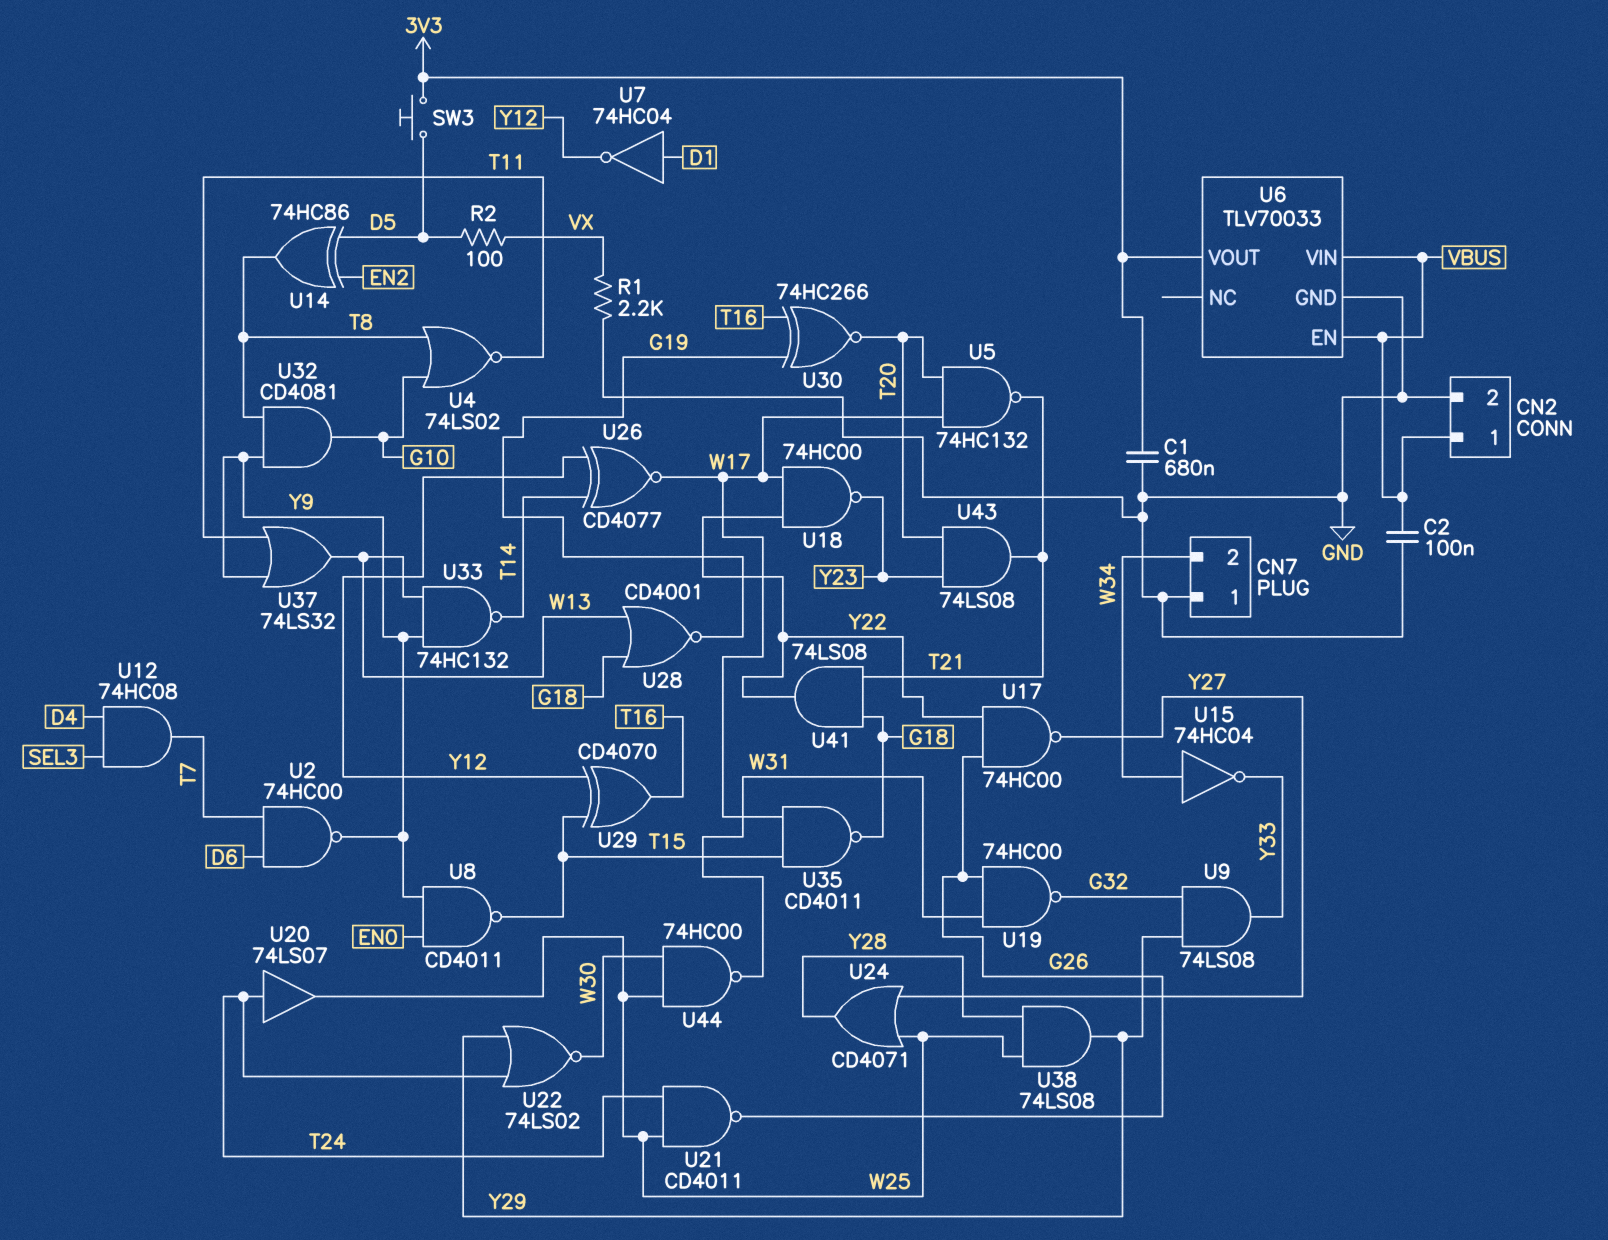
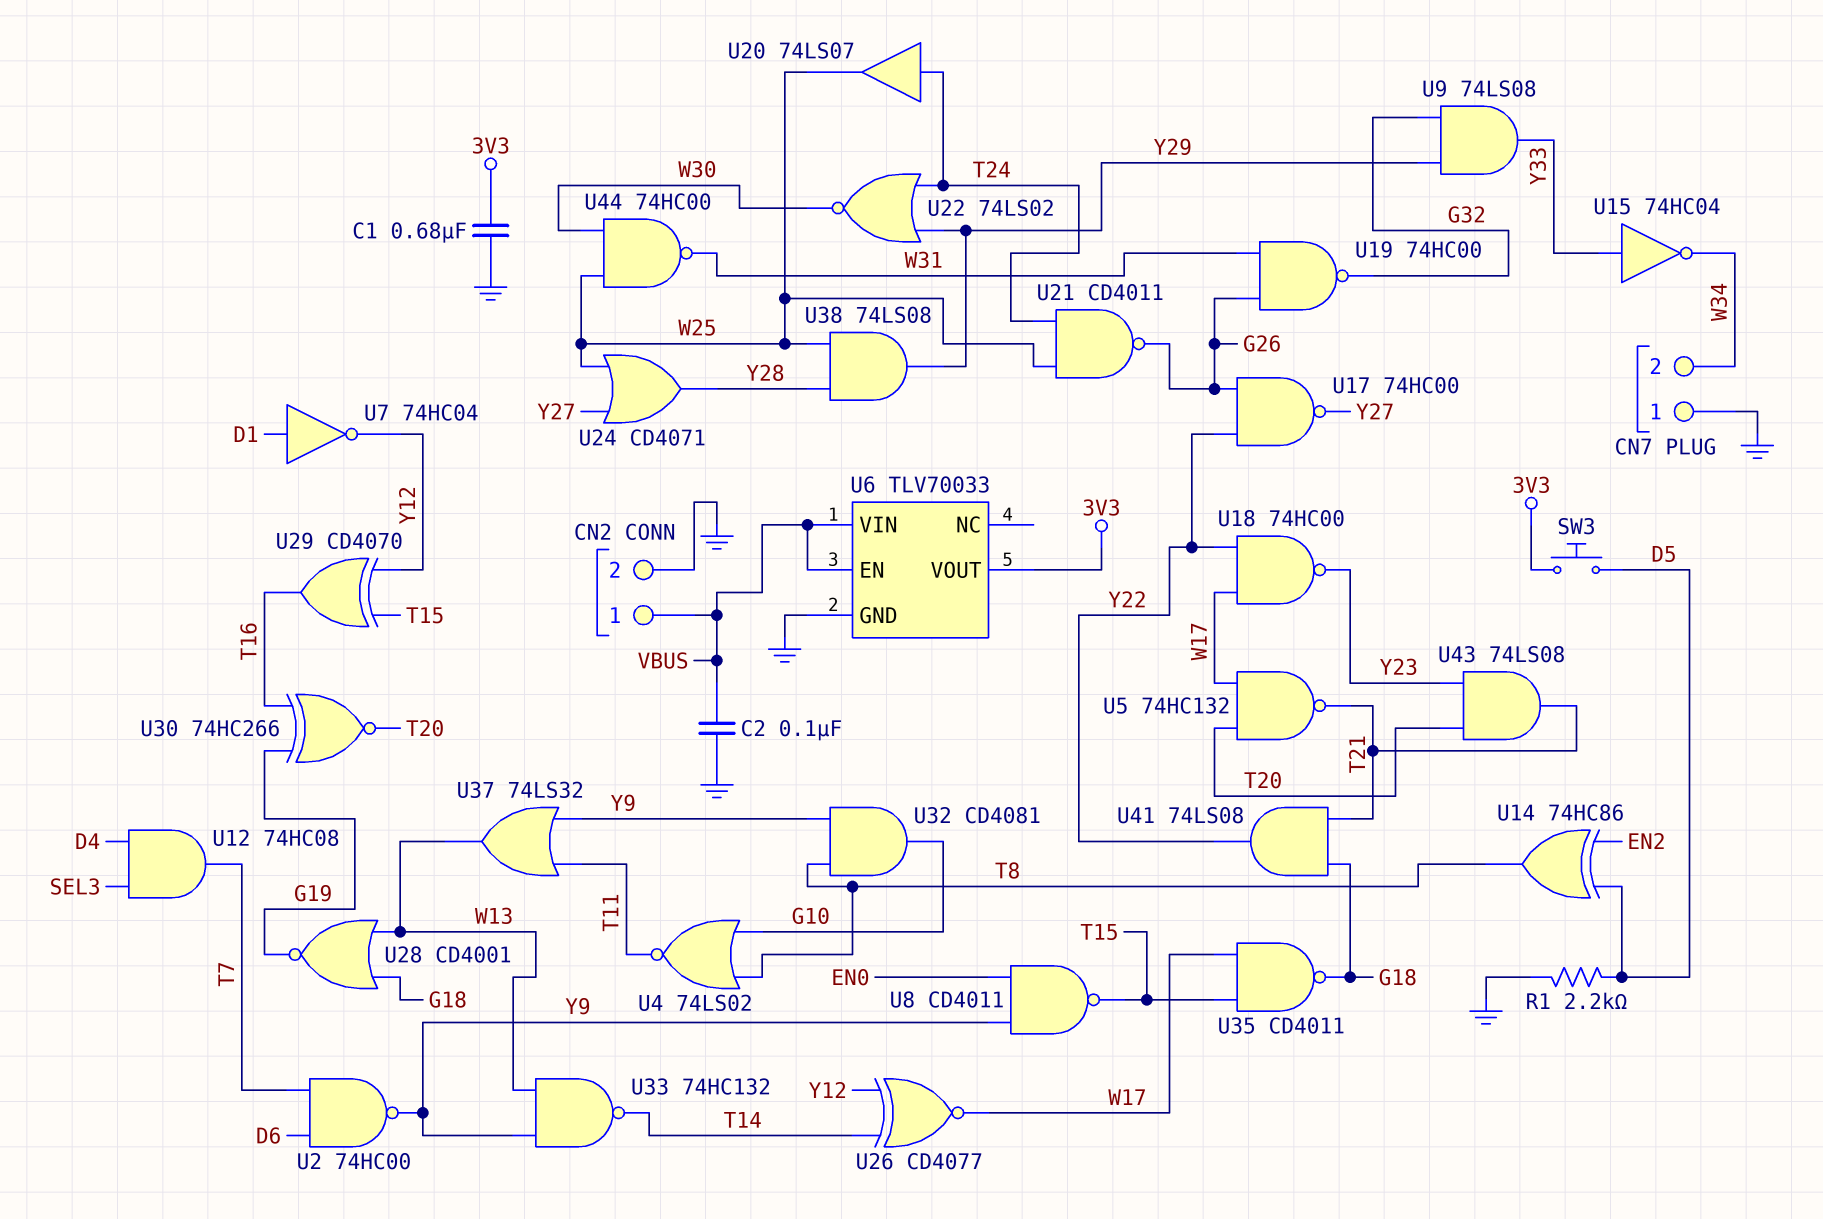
R1: 2.2k (GND, VX) -> 2.2k (D5, GND)
R2: 100 (D5, VX) -> none
U15: NOT 74HC04 (in W34, out Y33) -> NOT 74HC04 (in Y33, out W34)

